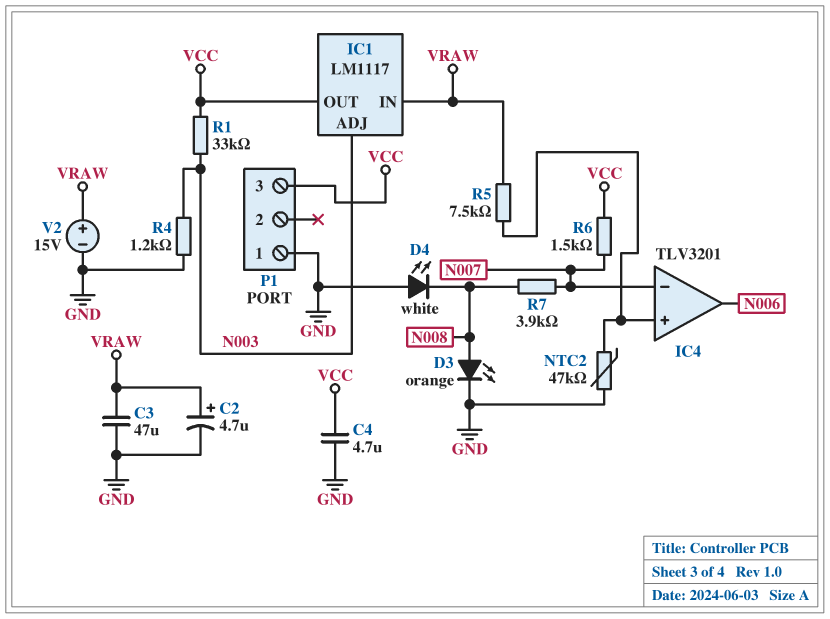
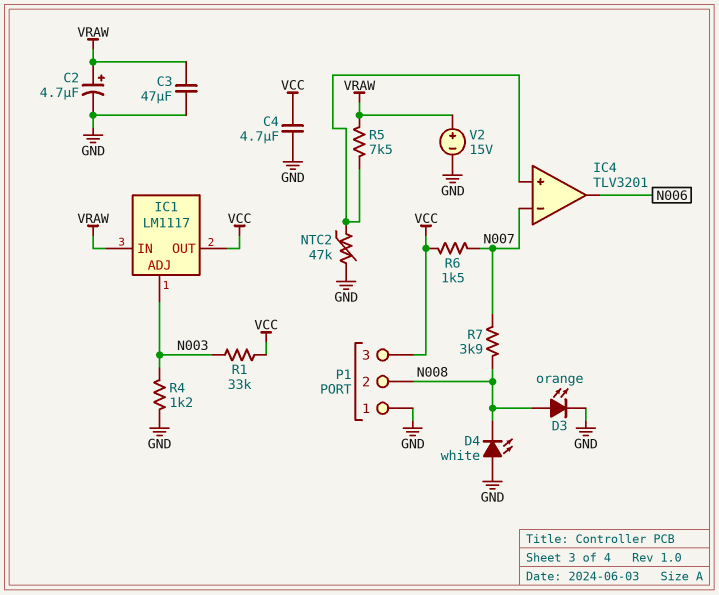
P1 pin 2: none -> N008

